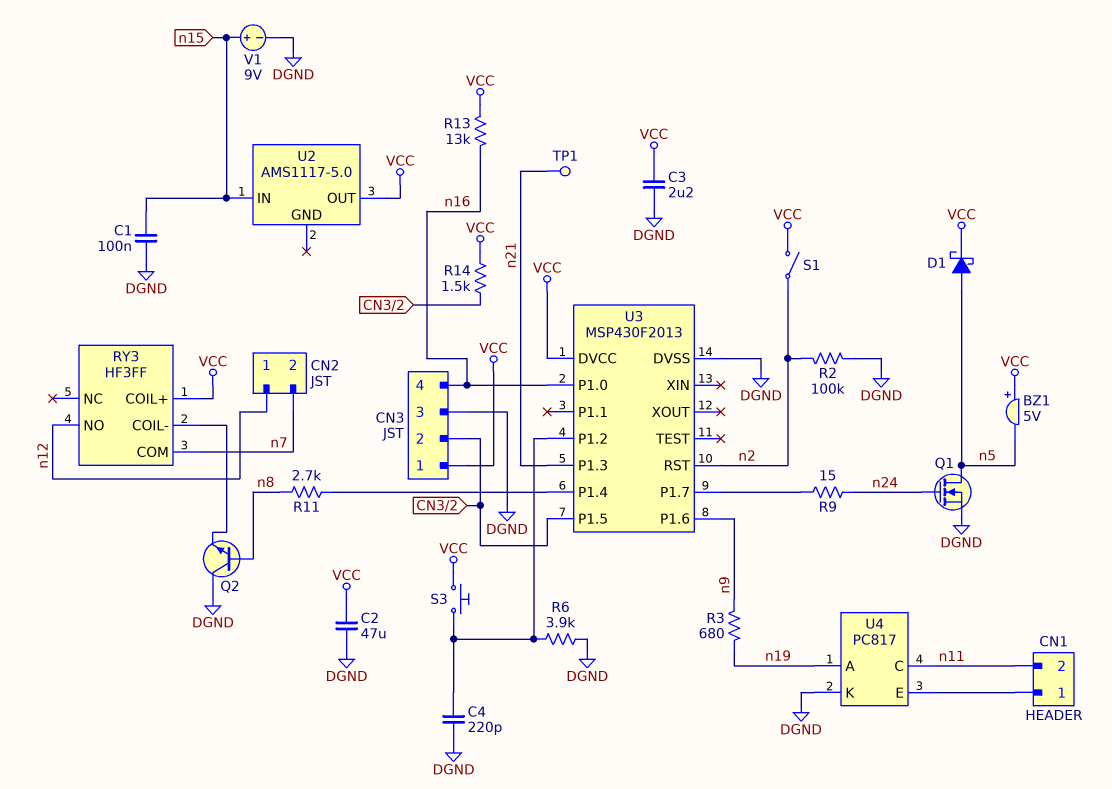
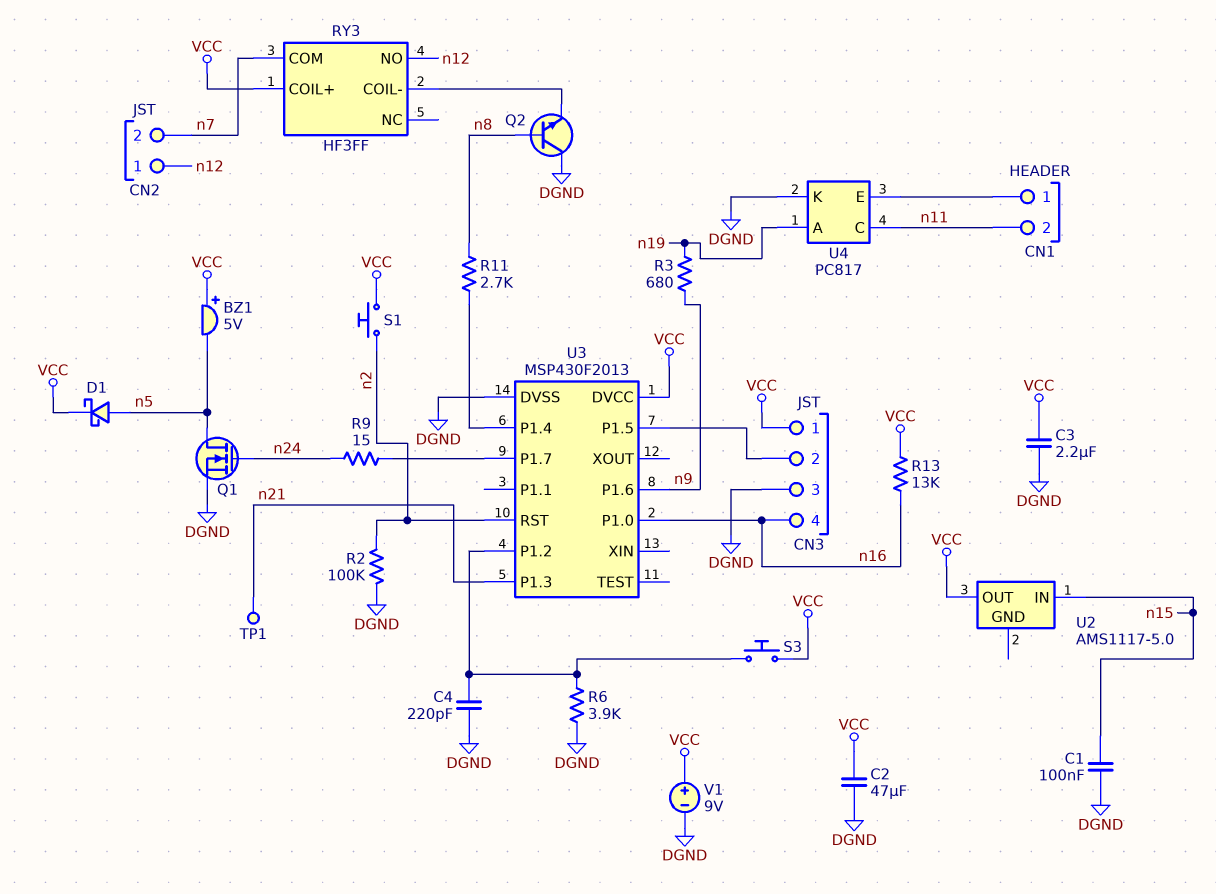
R14: 1.5k (CN3/2, VCC) -> none
S1: switch (VCC, n2) -> button (VCC, n2)
V1: 9V (plus n15, minus DGND) -> 9V (plus VCC, minus DGND)

